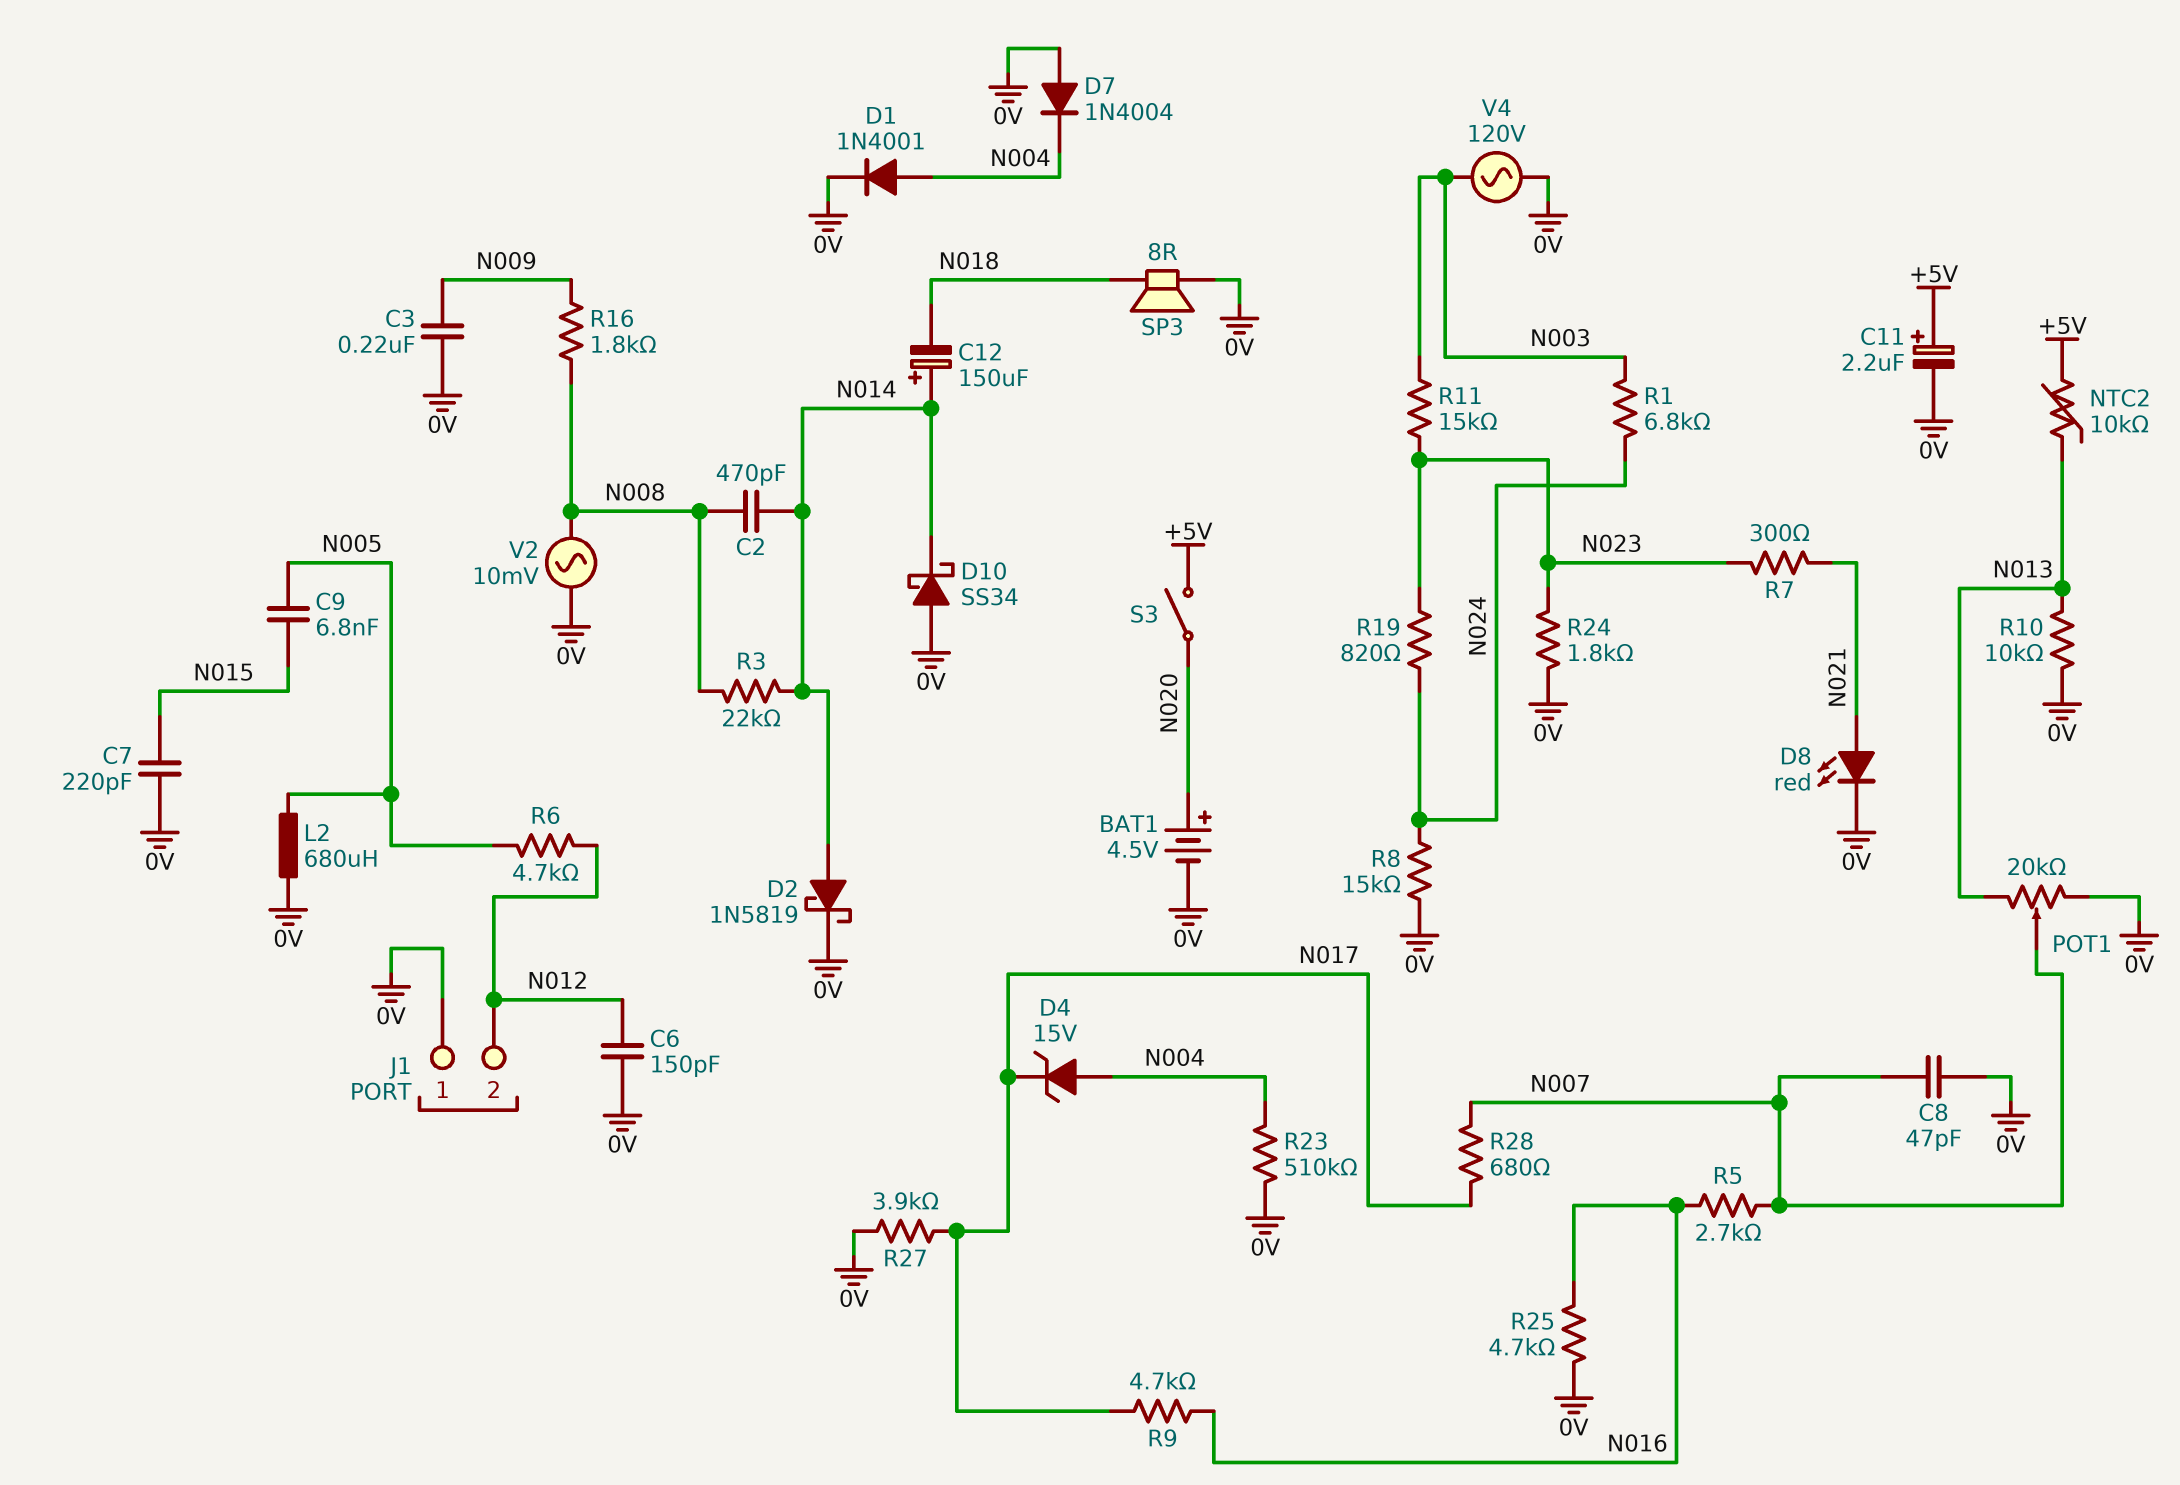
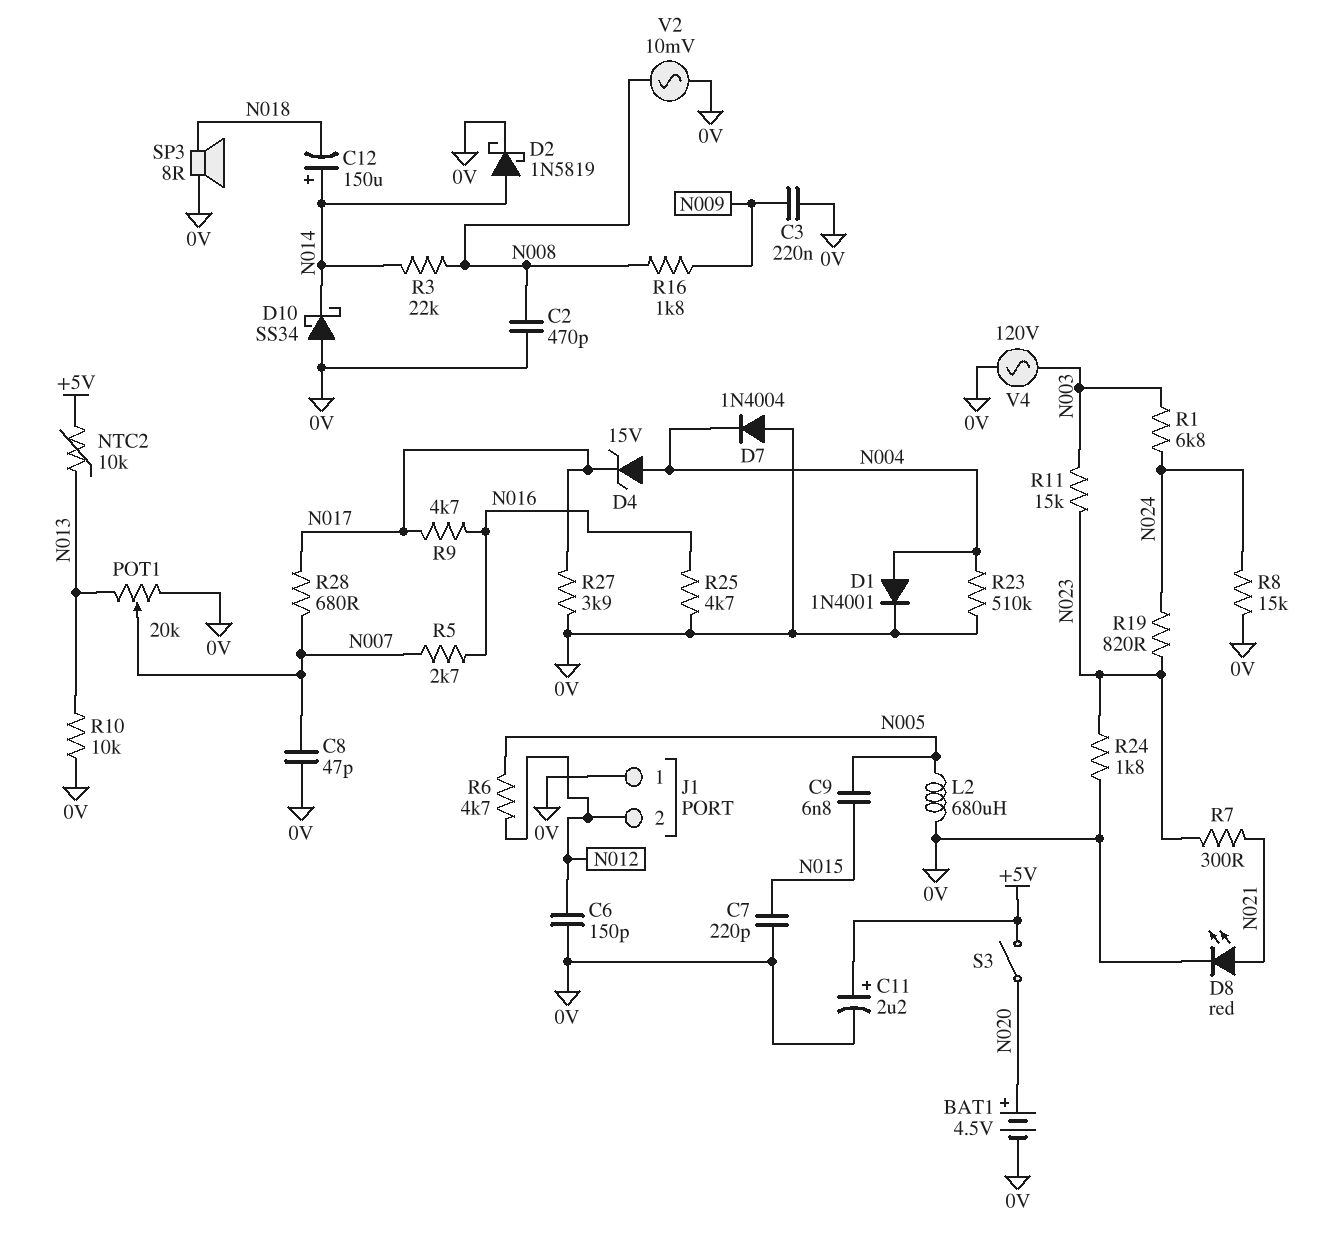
C2: 470pF (N008, N014) -> 470pF (0V, N008)

